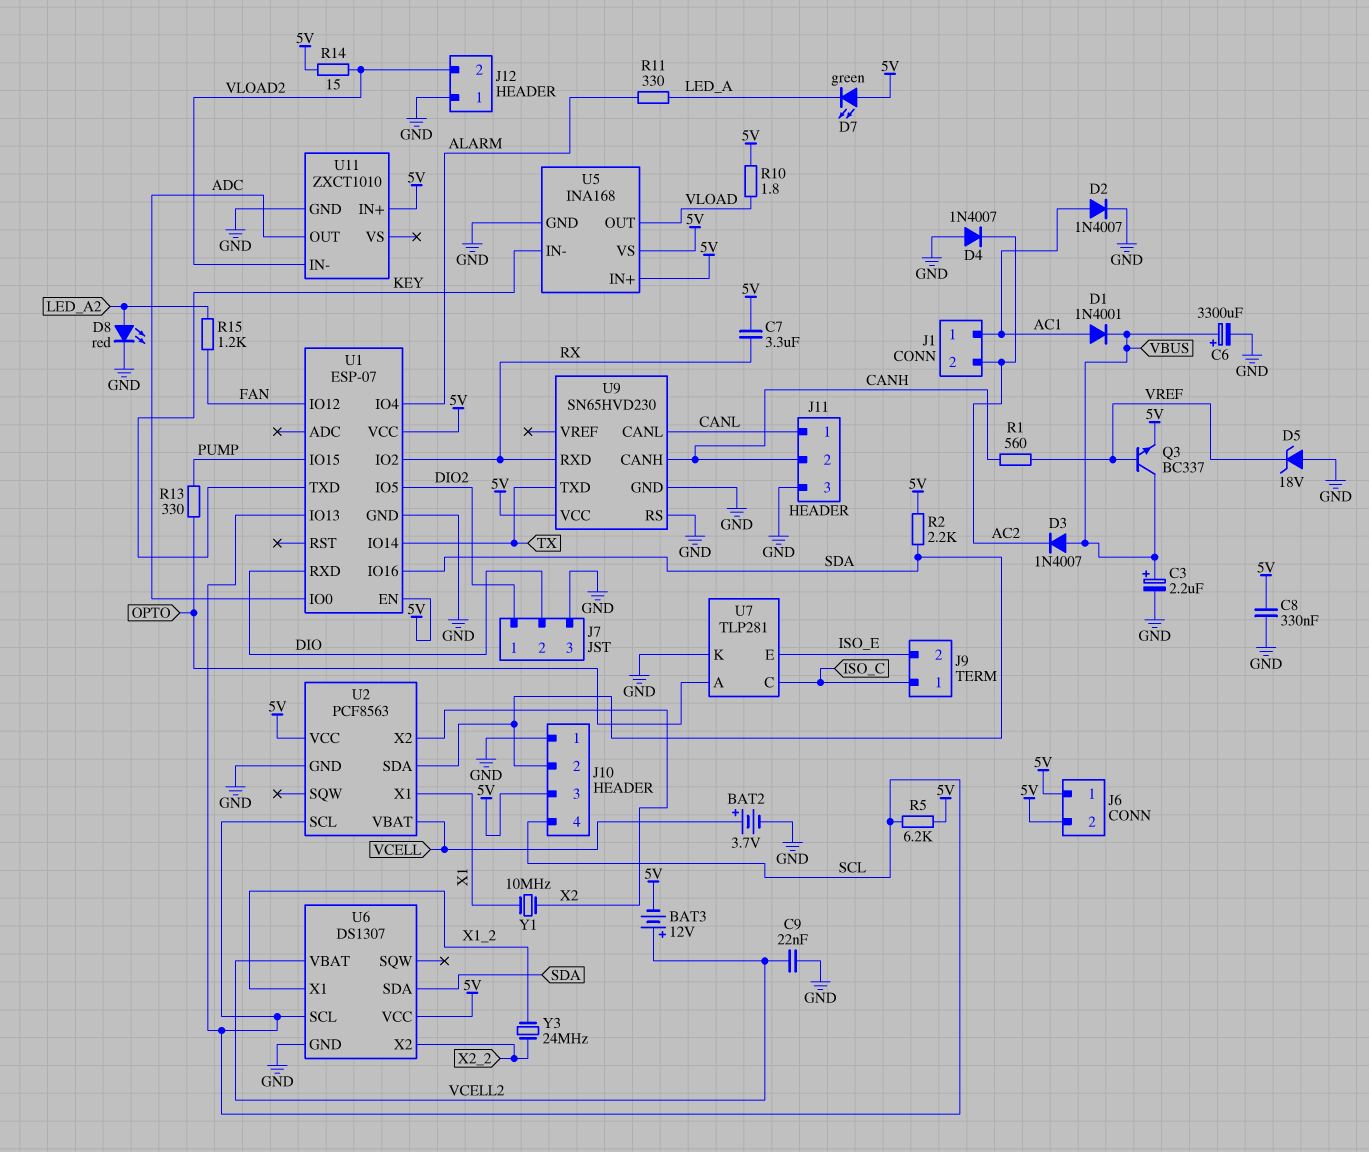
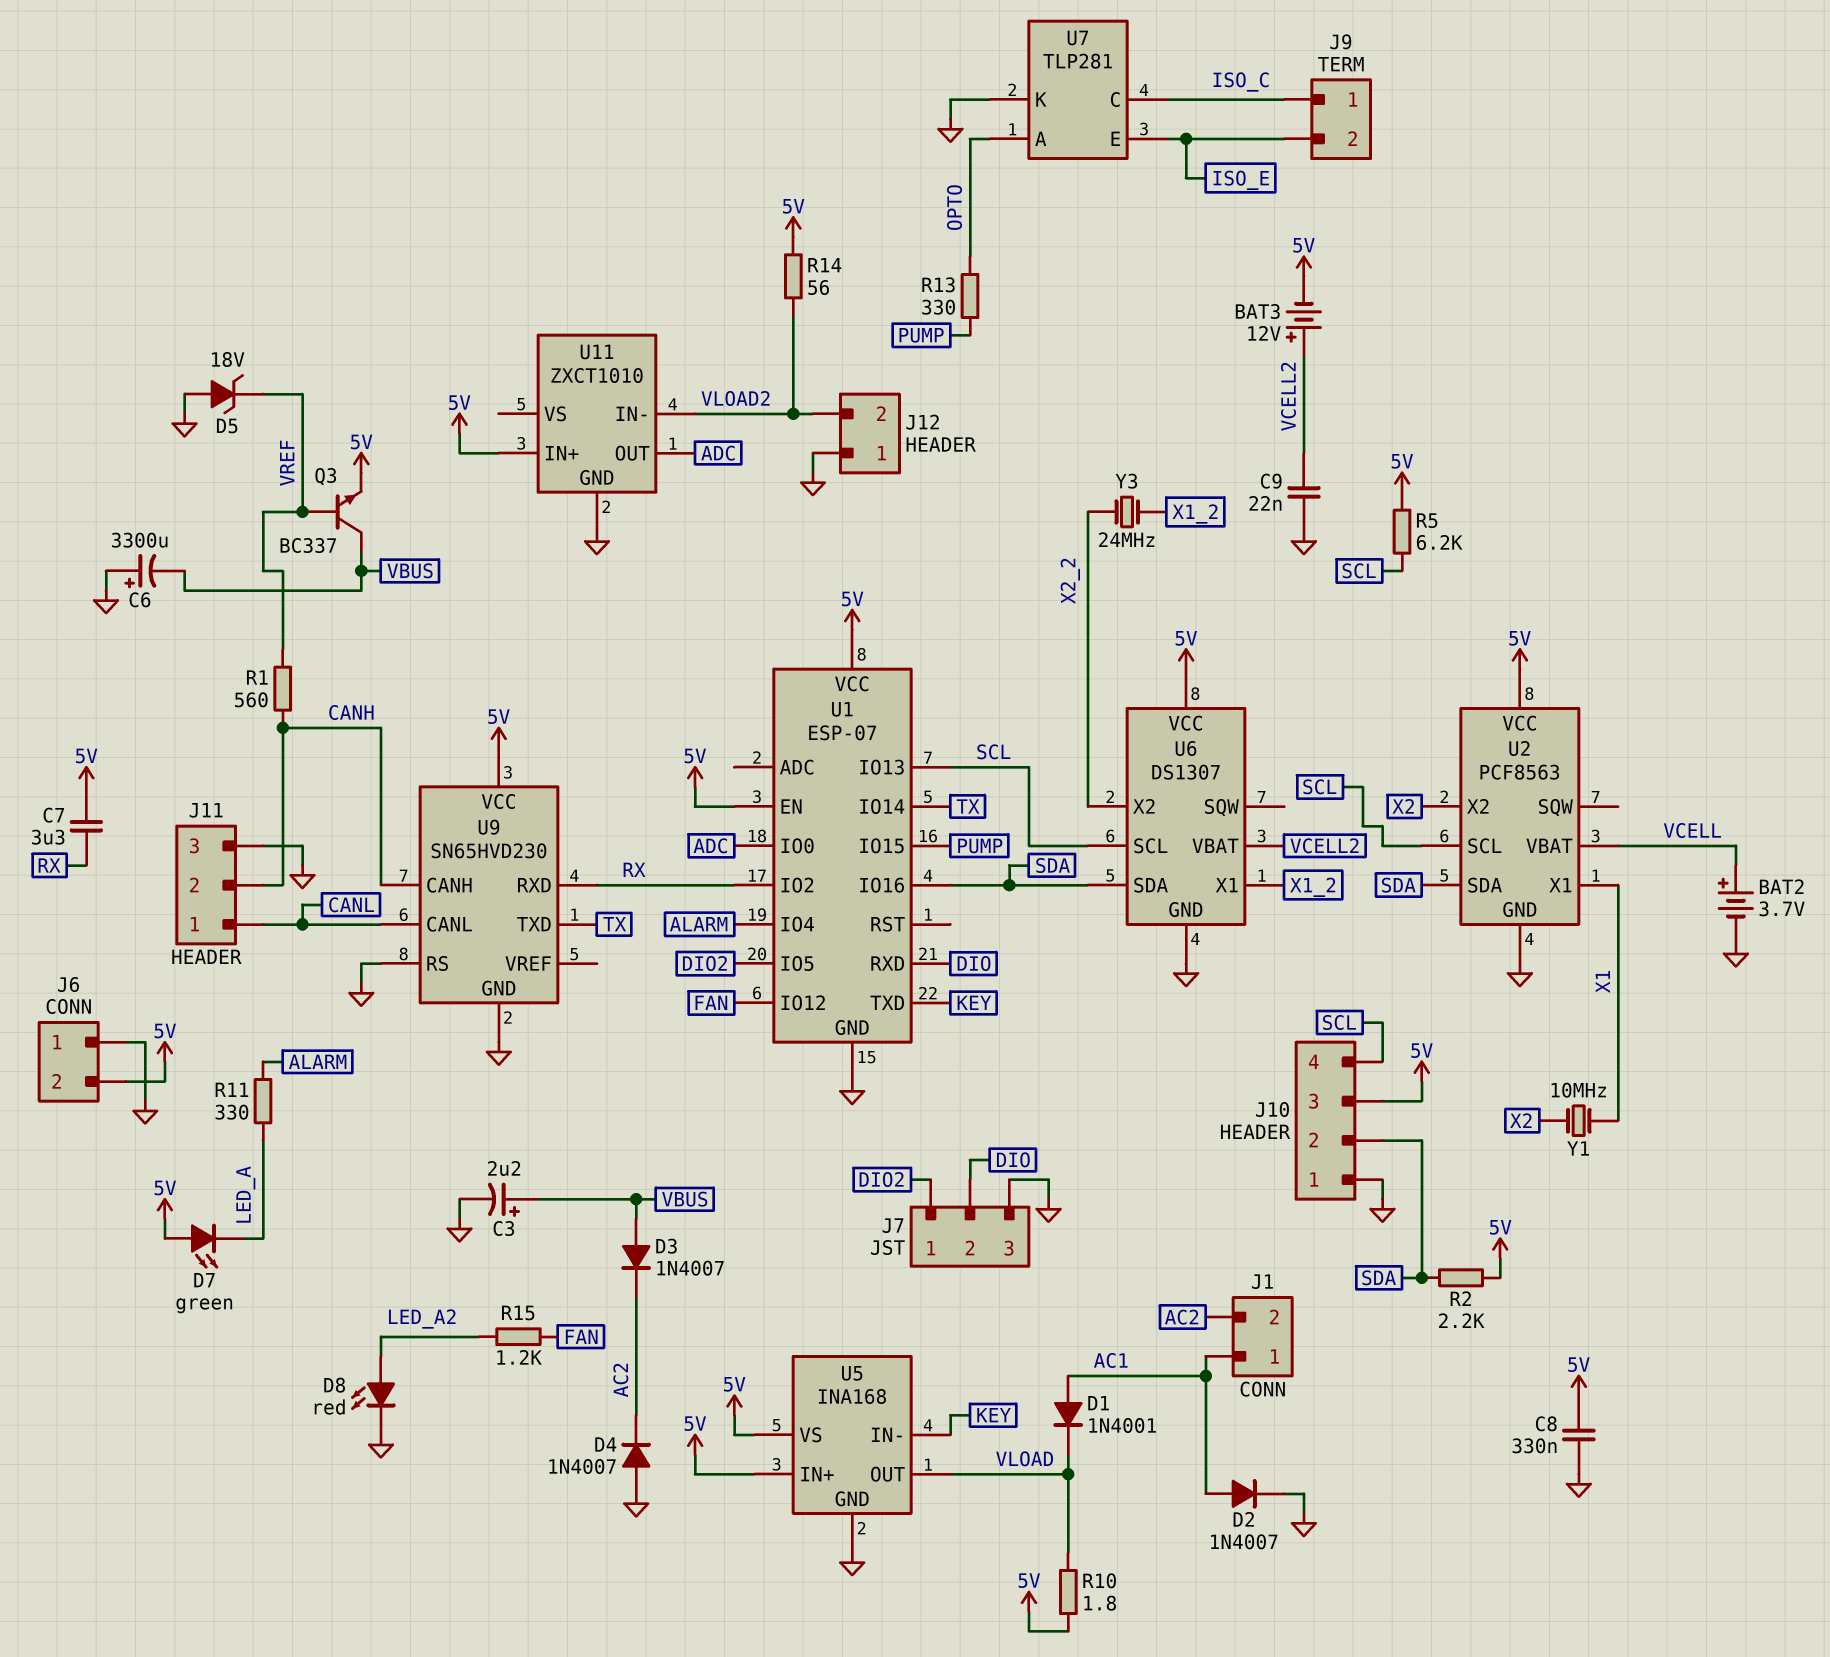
C6: 3300uF (plus VBUS, minus GND) -> 3300uF (plus GND, minus VBUS)
D1: diode 1N4001 (A AC1, K VBUS) -> diode 1N4001 (A AC1, K VLOAD)
J6 pin 1: 5V -> GND
R14: 15 (5V, VLOAD2) -> 56 (5V, VLOAD2)

